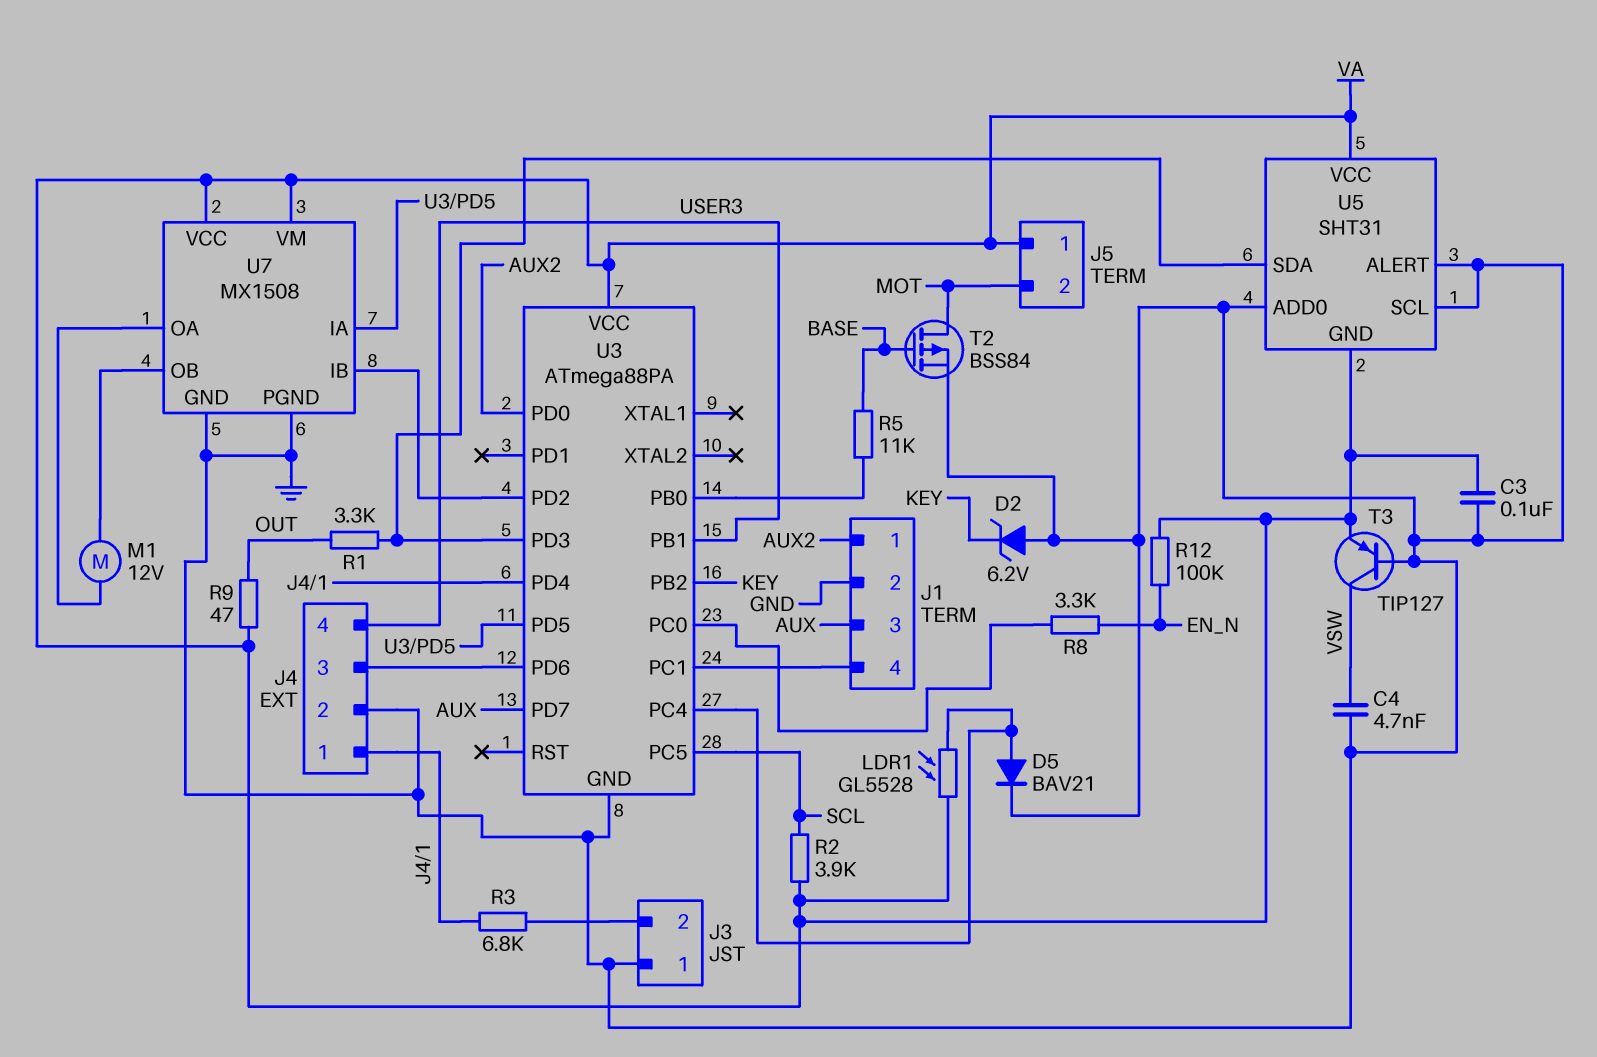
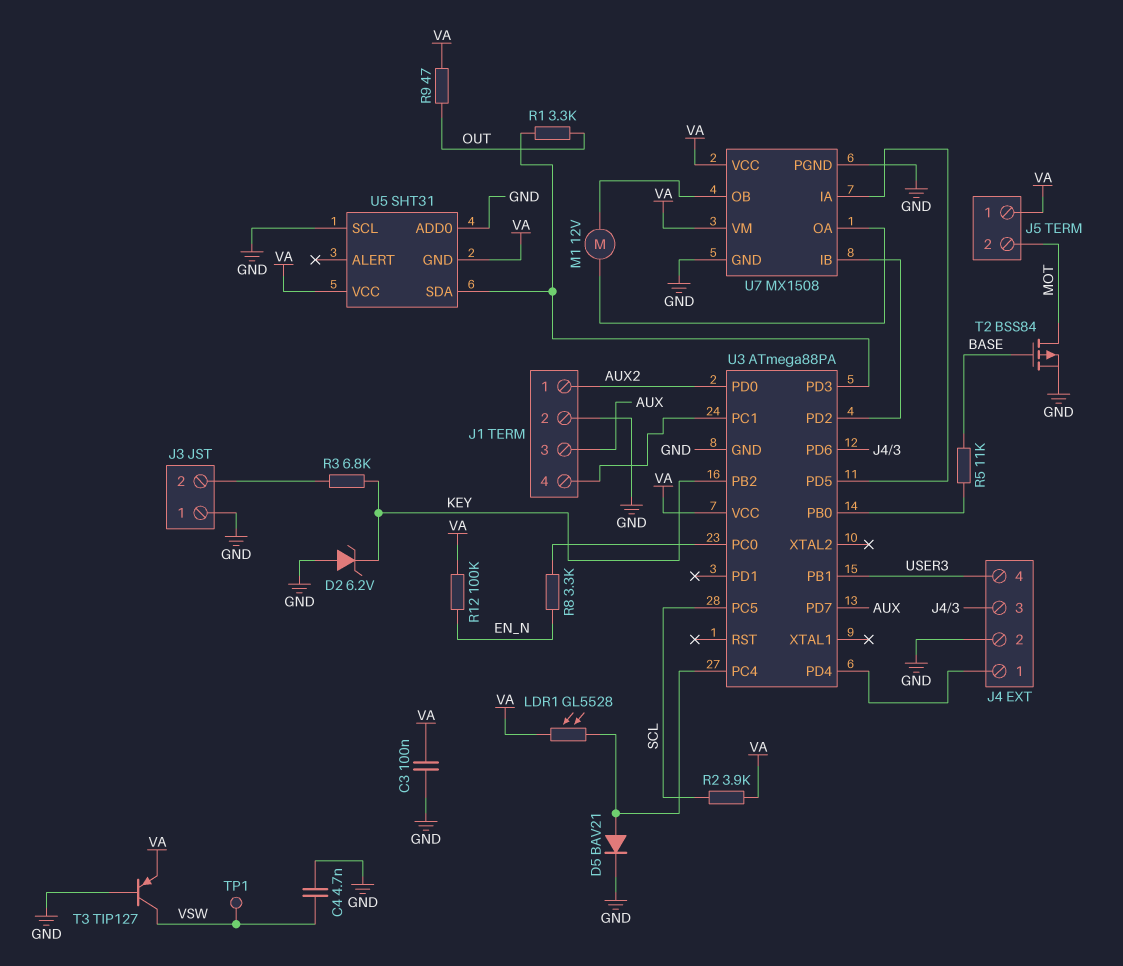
R3: 6.8k (J3/2, J4/1) -> 6.8k (J3/2, KEY)
TP1: none -> test point (VSW)
U5 pin ALERT: GND -> none

